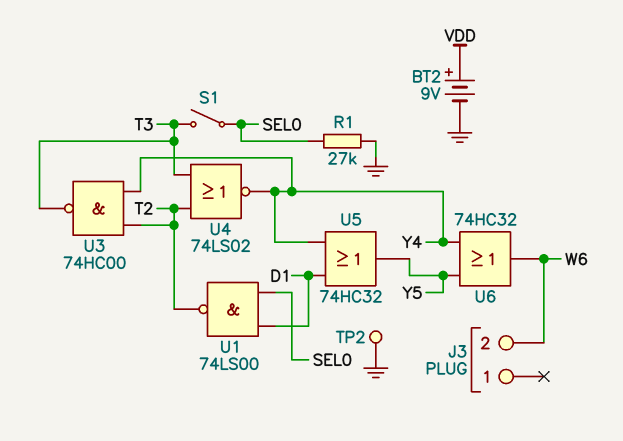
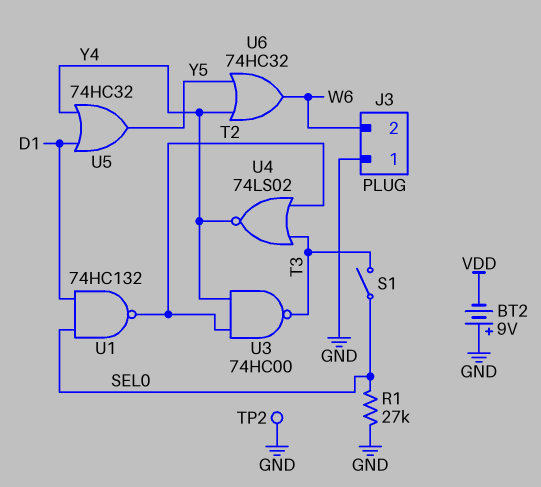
BT2: 9V (plus VDD, minus GND) -> 9V (plus GND, minus VDD)
J3 pin 1: none -> GND
U1: NAND 74LS00 (in D1, in SEL0, out T2) -> NAND 74HC132 (in D1, in SEL0, out T2)

